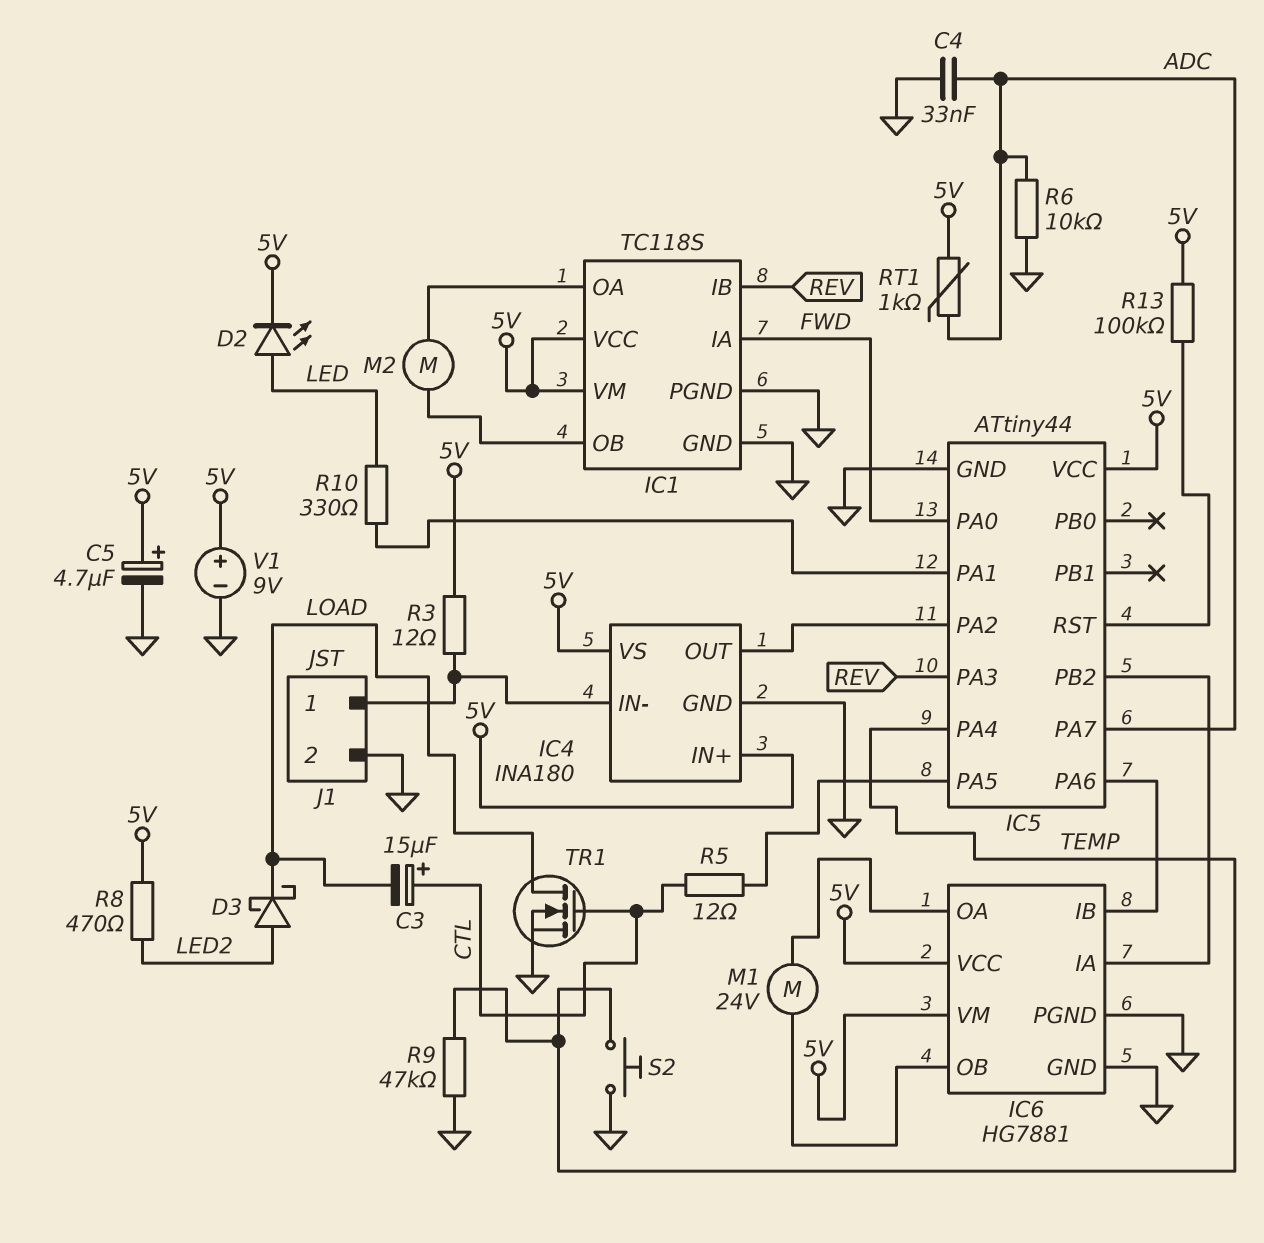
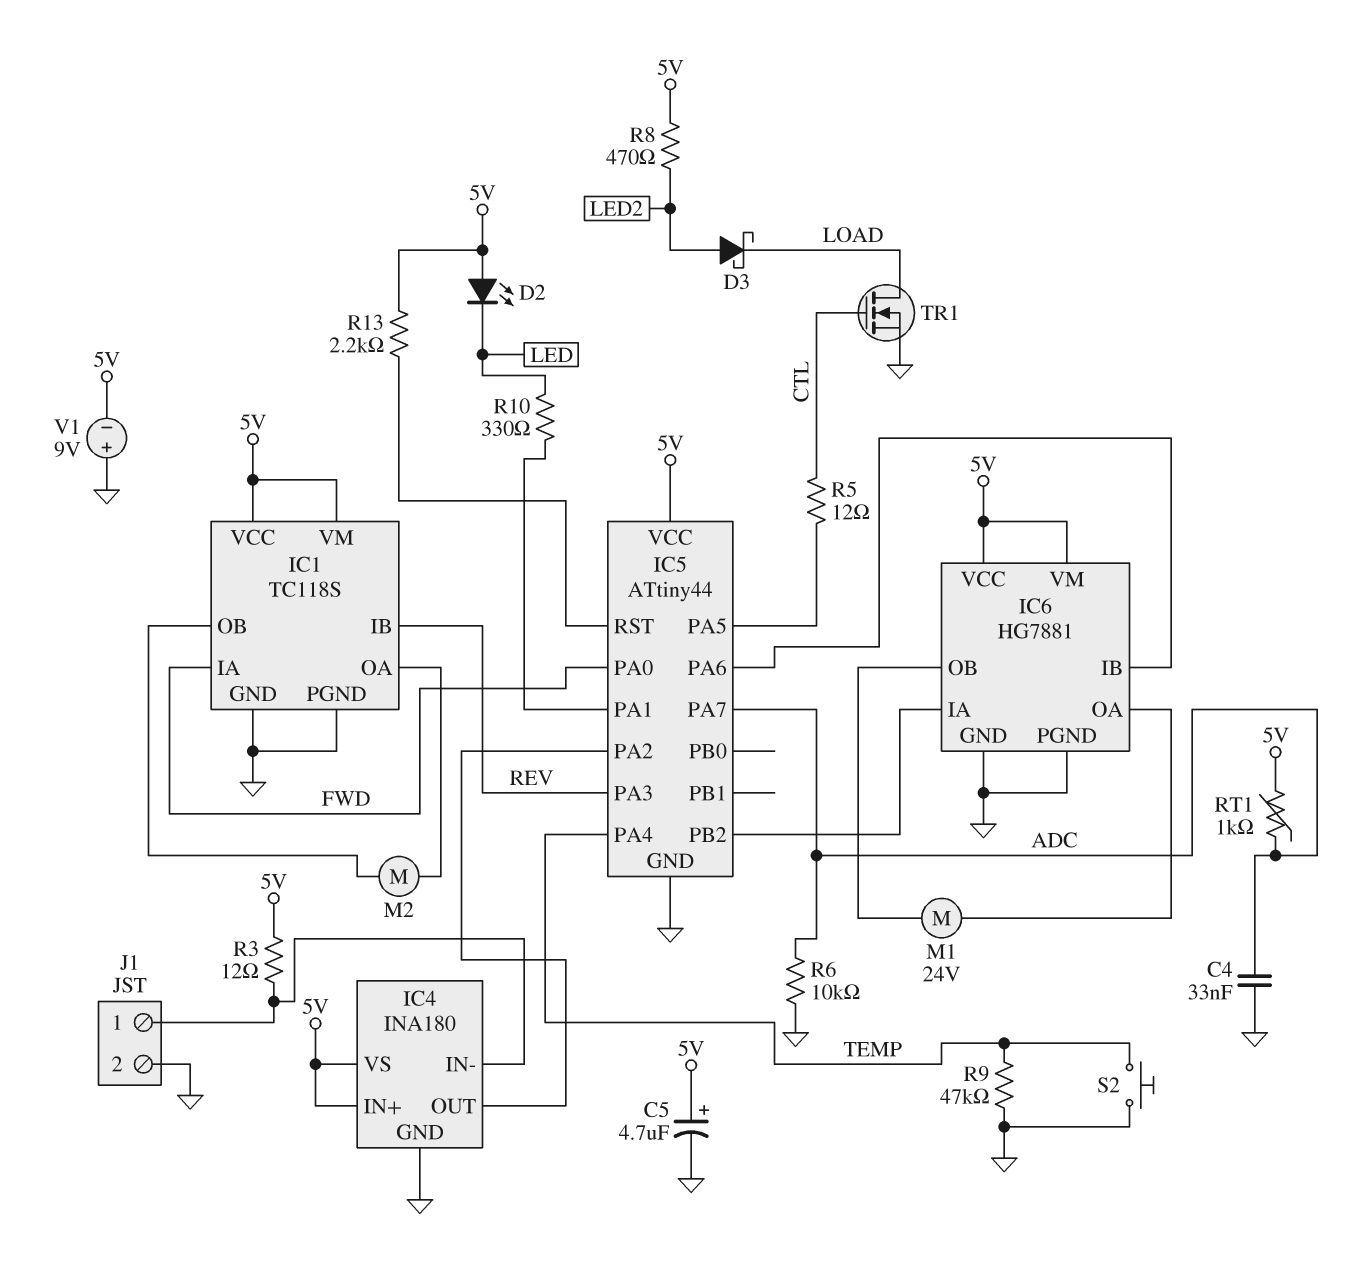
C3: 15uF (plus CTL, minus LOAD) -> none
D2: LED (A LED, K 5V) -> LED (A 5V, K LED)
R13: 100k (5V, IC5/RST) -> 2.2k (5V, IC5/RST)
V1: 9V (plus 5V, minus GND) -> 9V (plus GND, minus 5V)

